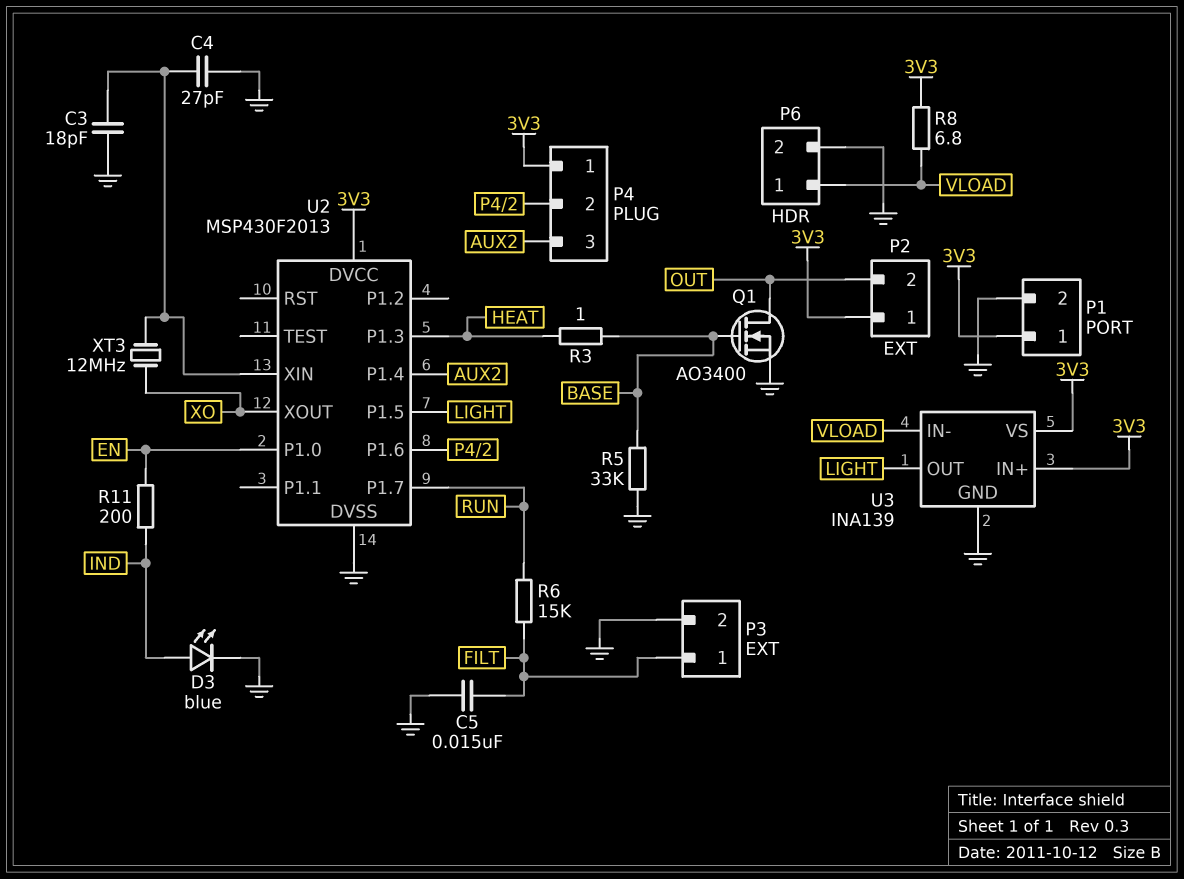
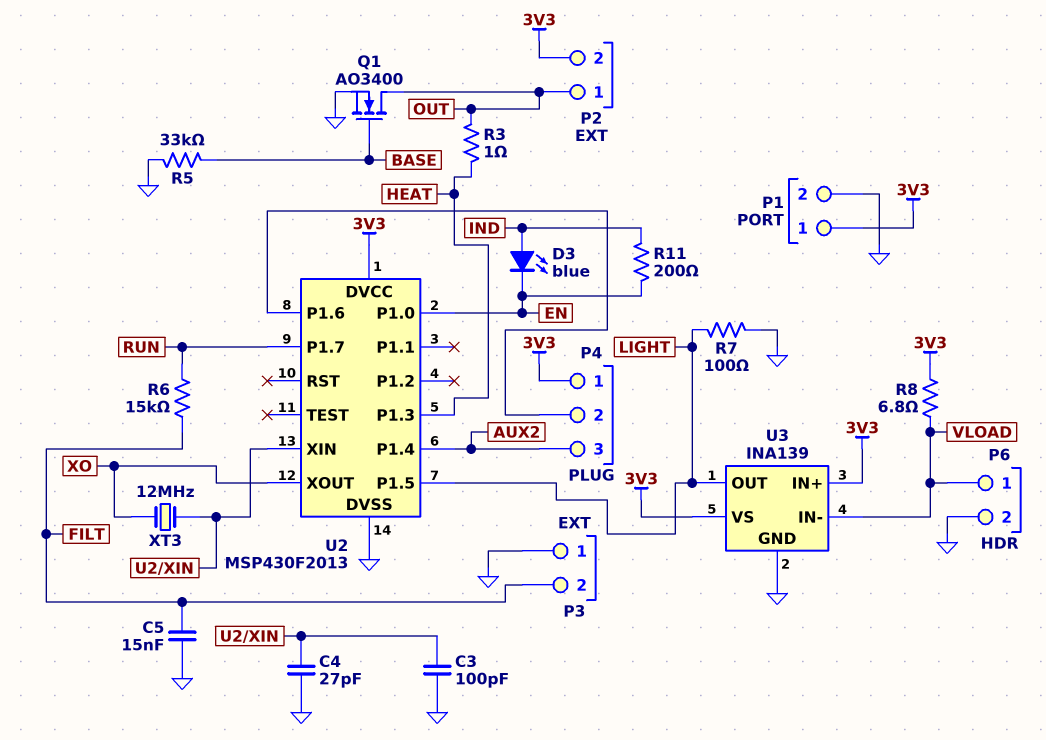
C3: 18pF (GND, U2/XIN) -> 100pF (GND, U2/XIN)
D3: LED blue (A IND, K GND) -> LED blue (A IND, K EN)
P2 pin 1: 3V3 -> OUT
P2 pin 2: OUT -> 3V3
P3 pin 1: FILT -> GND
P3 pin 2: GND -> FILT
R3: 1 (BASE, HEAT) -> 1 (HEAT, OUT)
R7: none -> 100 (GND, LIGHT)

